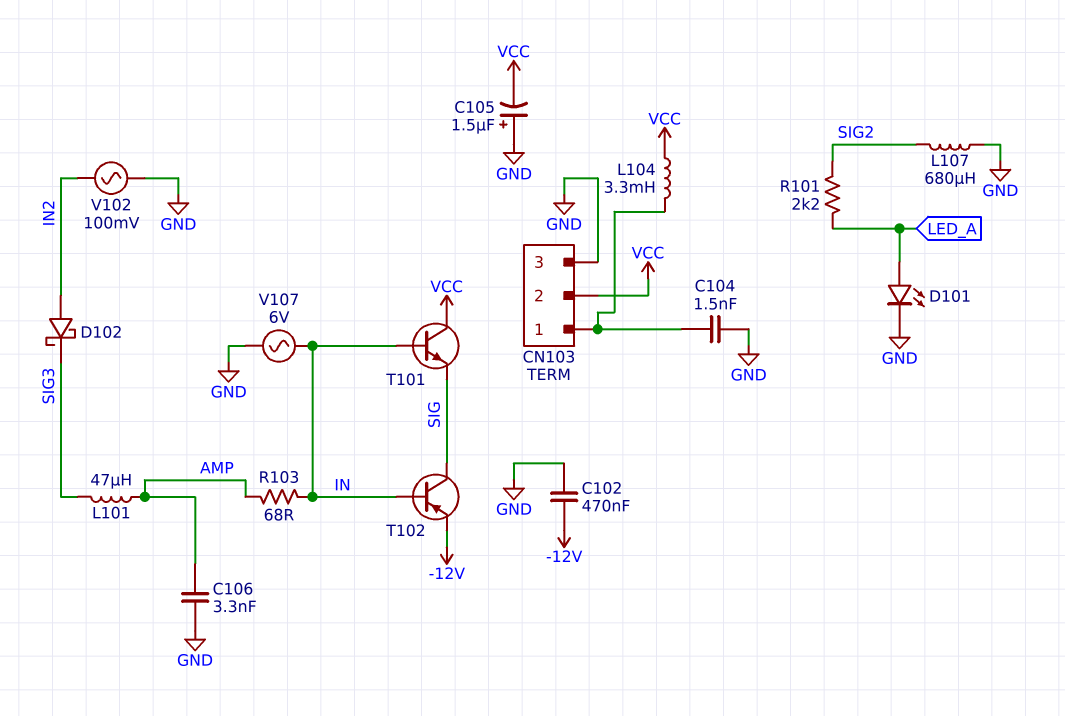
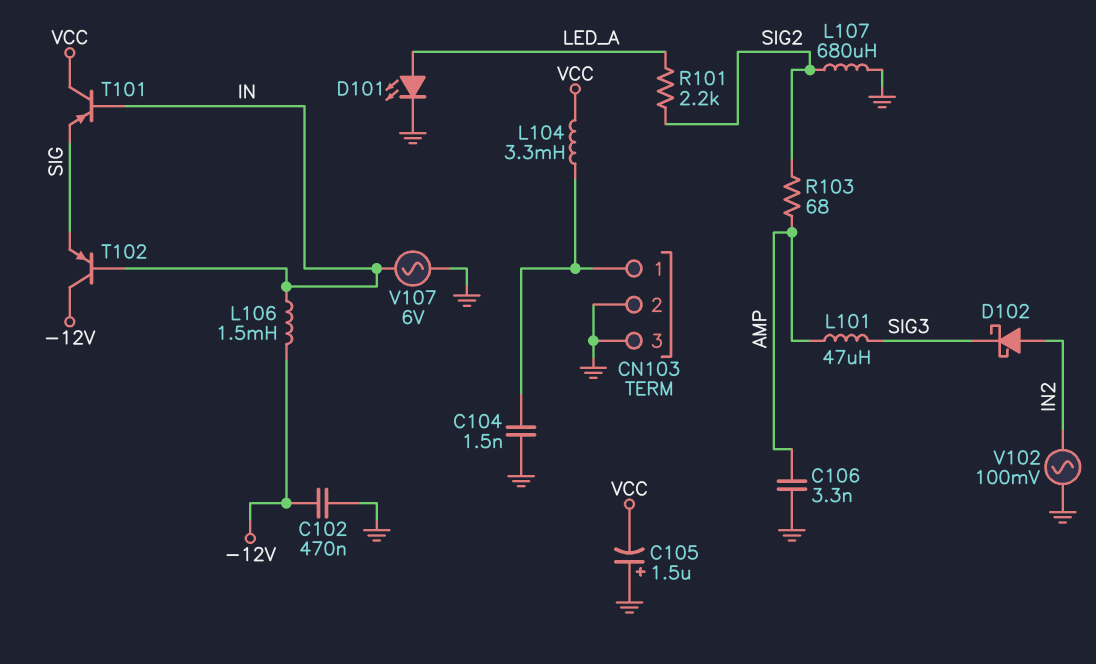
CN103 pin 2: VCC -> GND
L106: none -> 1.5mH (-12V, IN)
R103: 68 (AMP, IN) -> 68 (AMP, SIG2)
T101: NPN (B IN, C VCC, E SIG) -> PNP (B IN, C VCC, E SIG)
T102: PNP (B IN, C SIG, E -12V) -> PNP (B IN, C -12V, E SIG)

